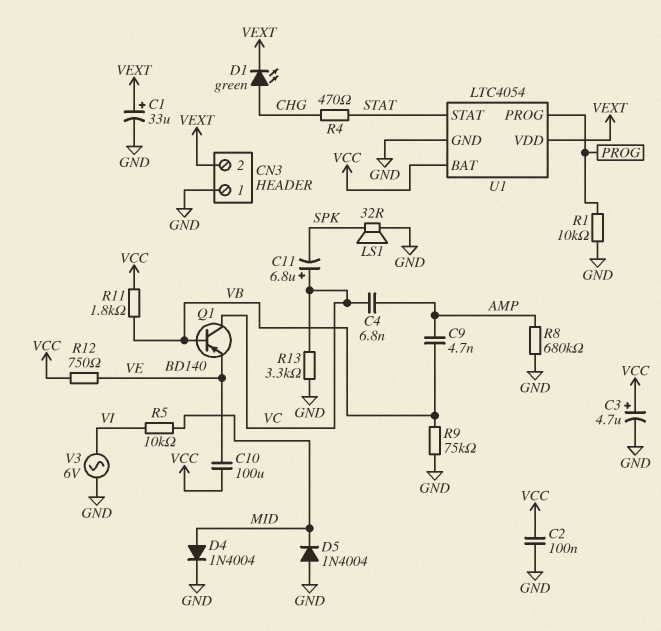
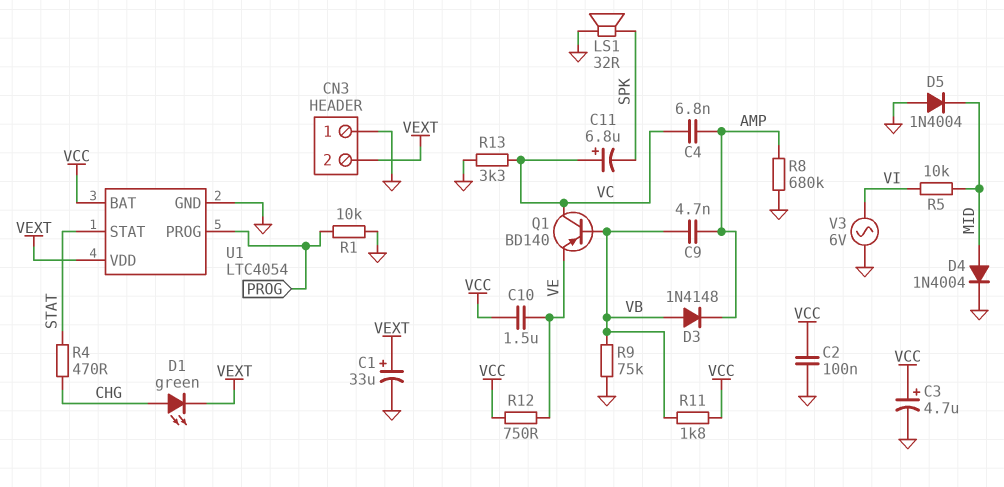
C10: 100uF (VCC, VE) -> 1.5uF (VCC, VE)
D3: none -> diode 1N4148 (A VB, K AMP)

